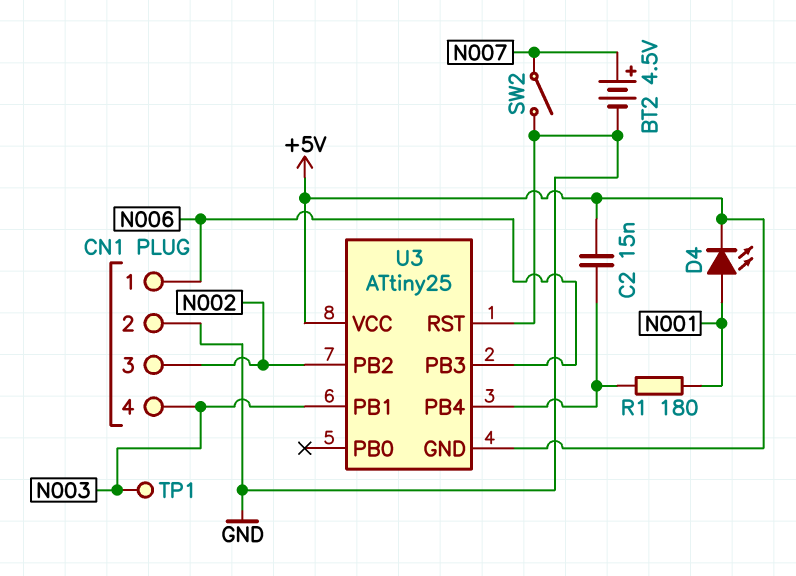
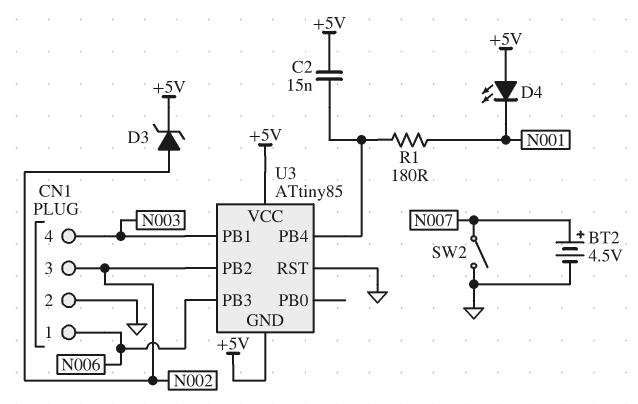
D3: none -> zener (A N002, K +5V)
D4: LED (A N001, K +5V) -> LED (A +5V, K N001)
TP1: test point (N003) -> none
U3: ATtiny25 -> ATtiny85

